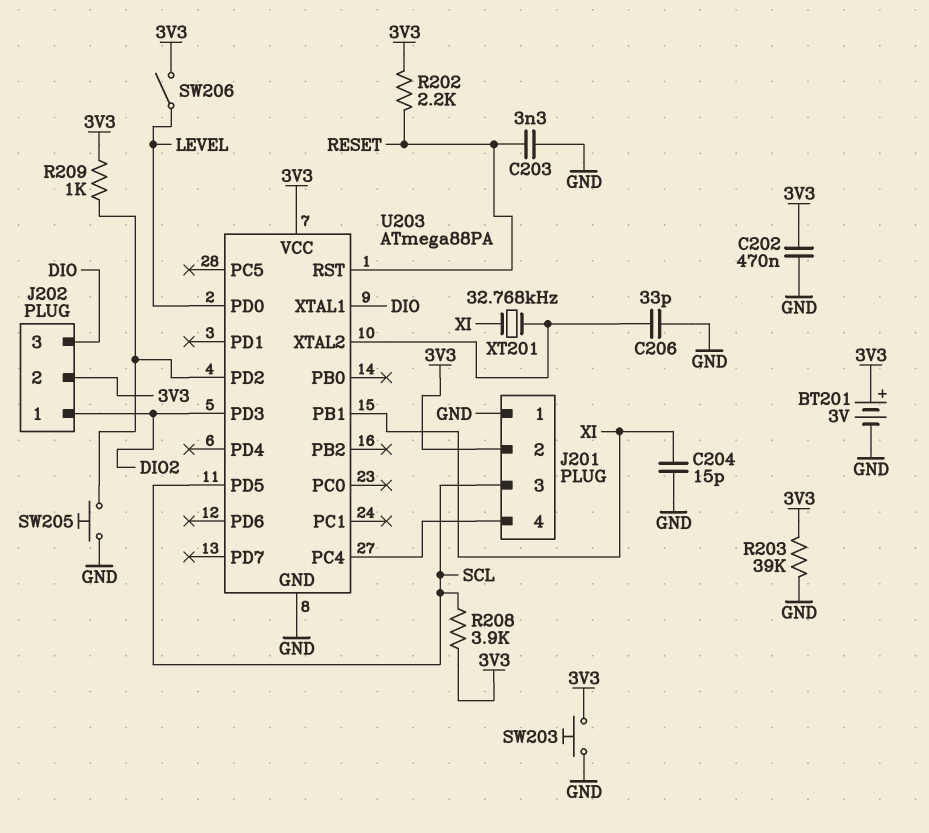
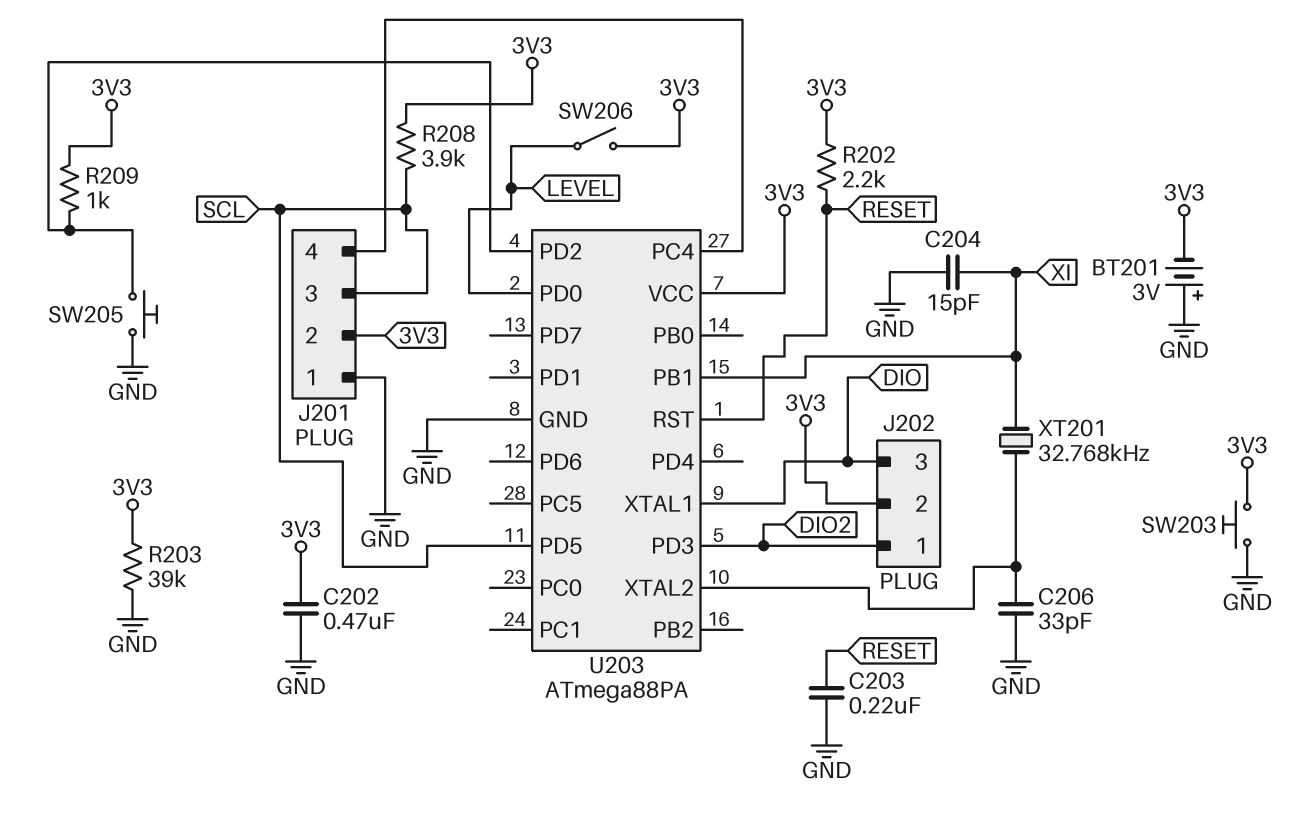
BT201: 3V (plus 3V3, minus GND) -> 3V (plus GND, minus 3V3)
C203: 3.3nF (GND, RESET) -> 220nF (GND, RESET)

